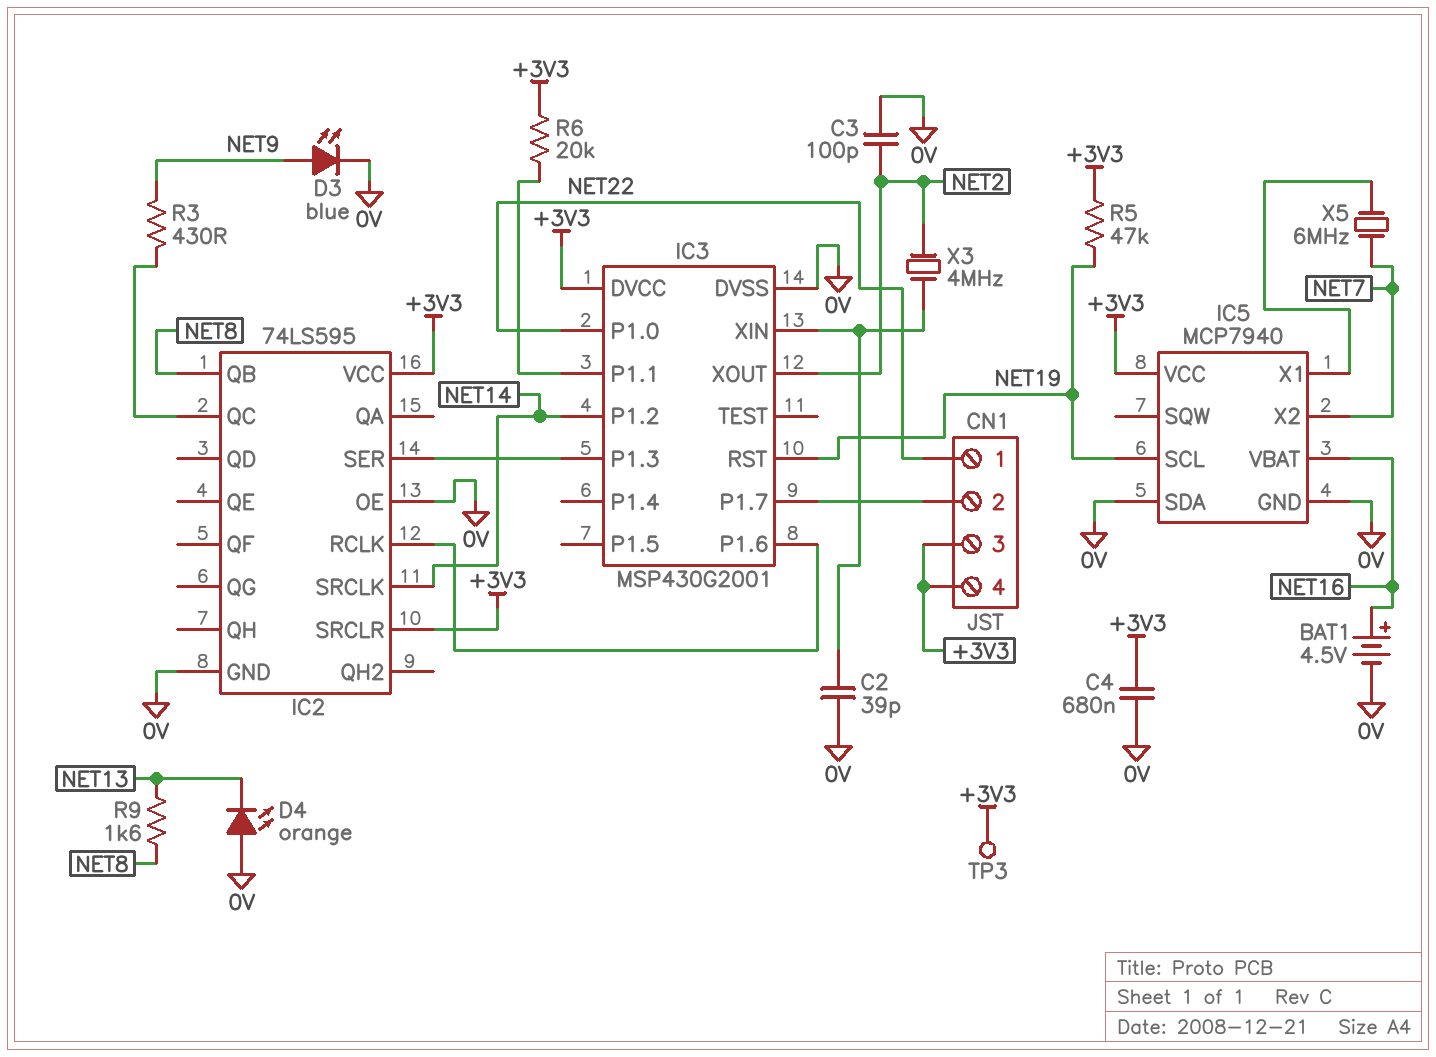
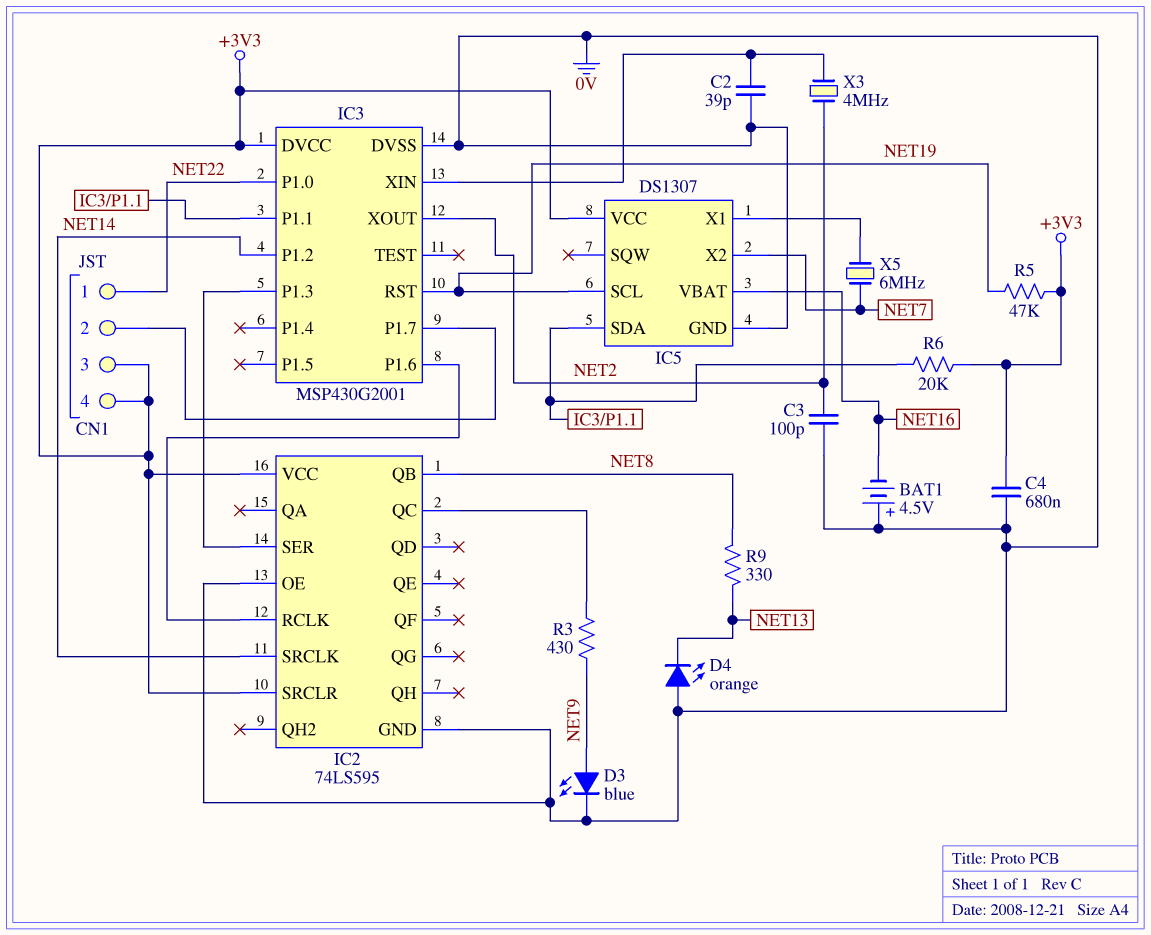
BAT1: 4.5V (plus NET16, minus 0V) -> 4.5V (plus 0V, minus NET16)
IC5: MCP7940 -> DS1307
IC5 pin SDA: 0V -> IC3/P1.1
R9: 1.6k (NET8, NET13) -> 330 (NET8, NET13)
TP3: test point (+3V3) -> none

